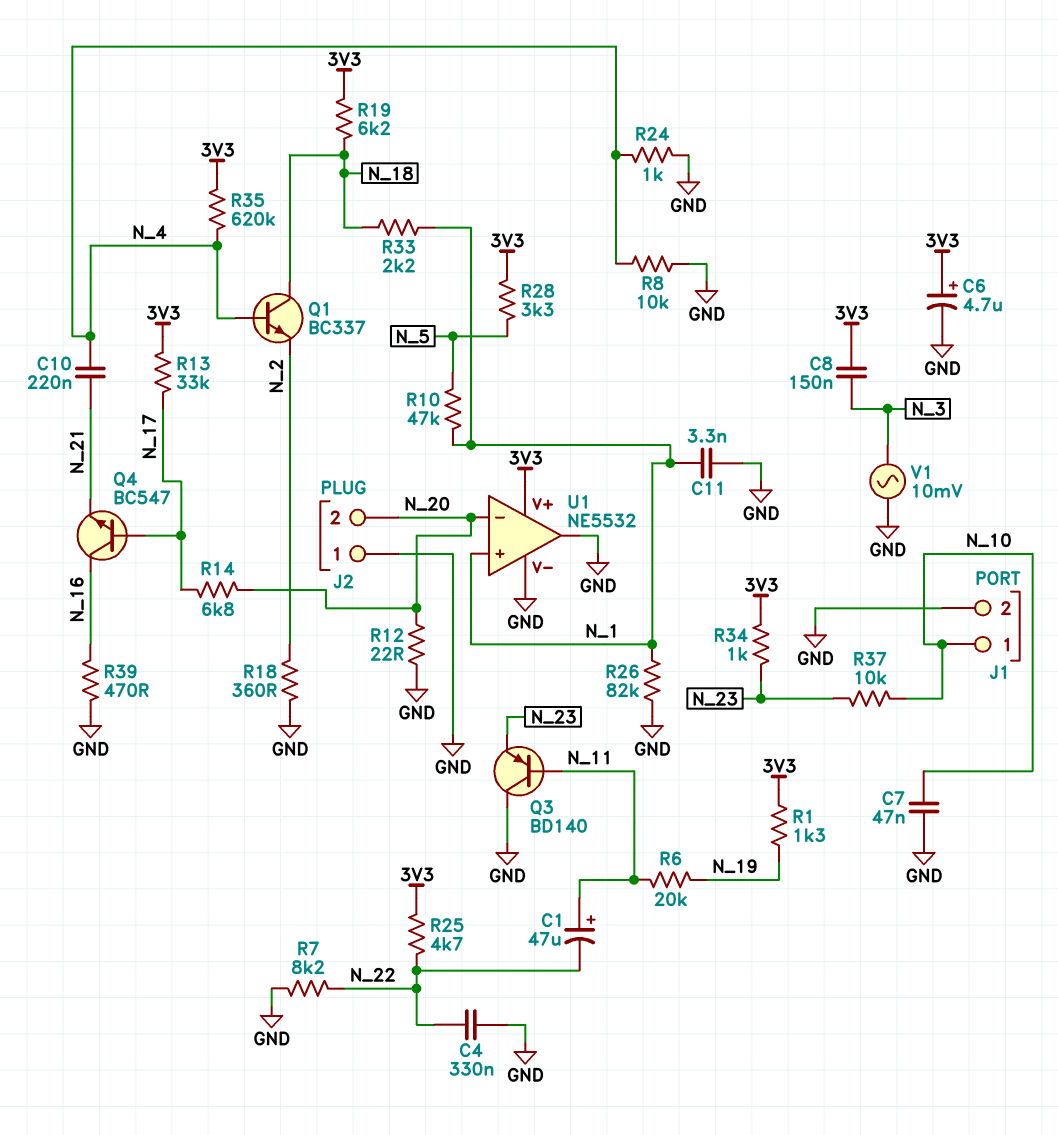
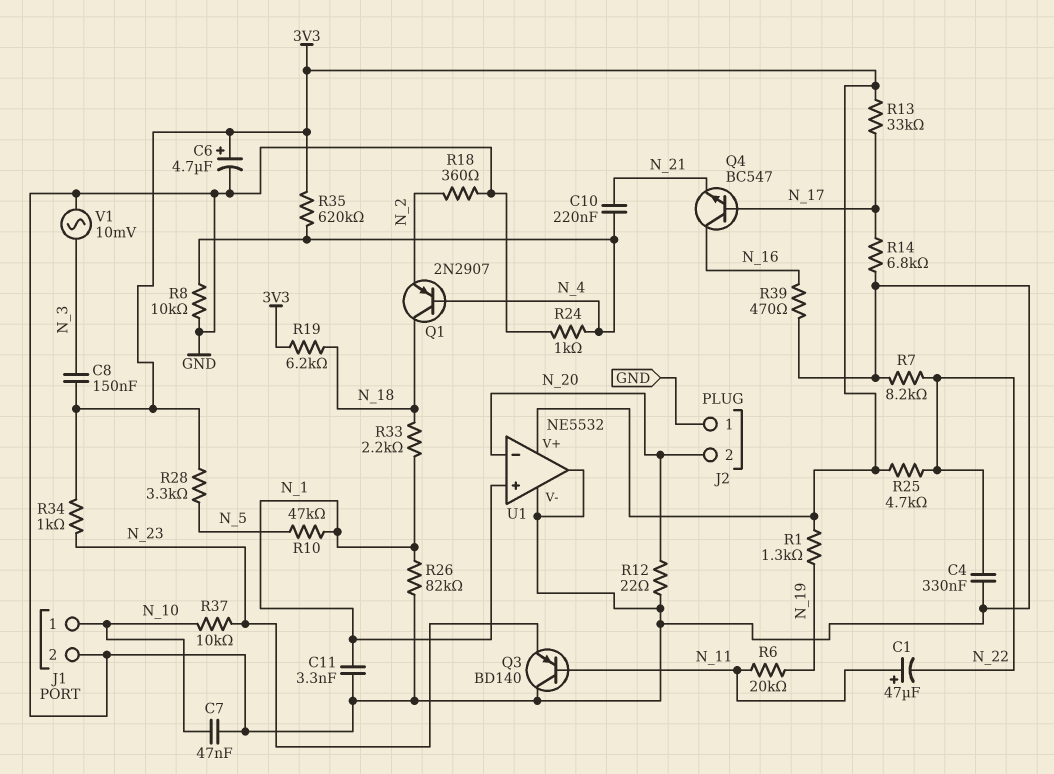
Q1: NPN BC337 (B N_4, C N_18, E N_2) -> PNP 2N2907 (B N_4, C N_18, E N_2)
R14: 6.8k (N_17, N_20) -> 6.8k (GND, N_17)

